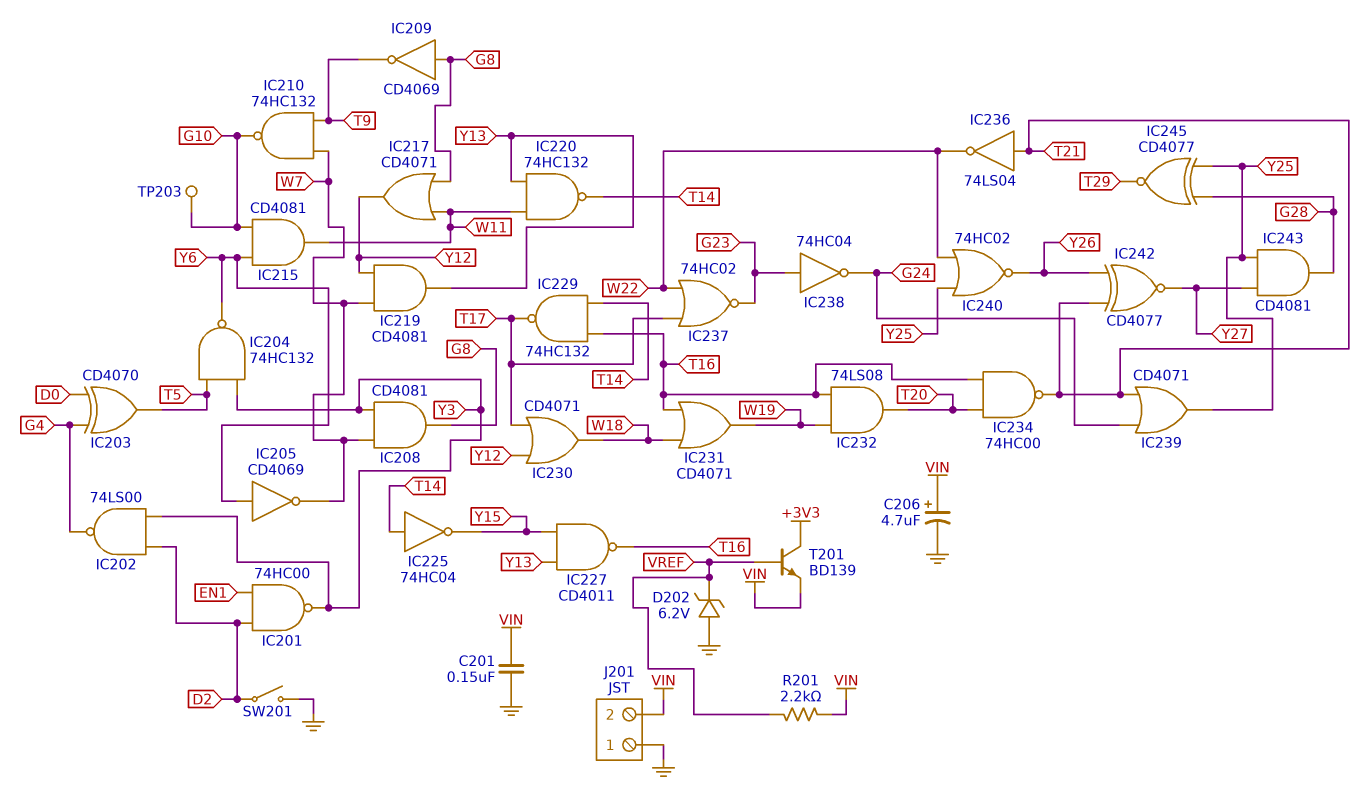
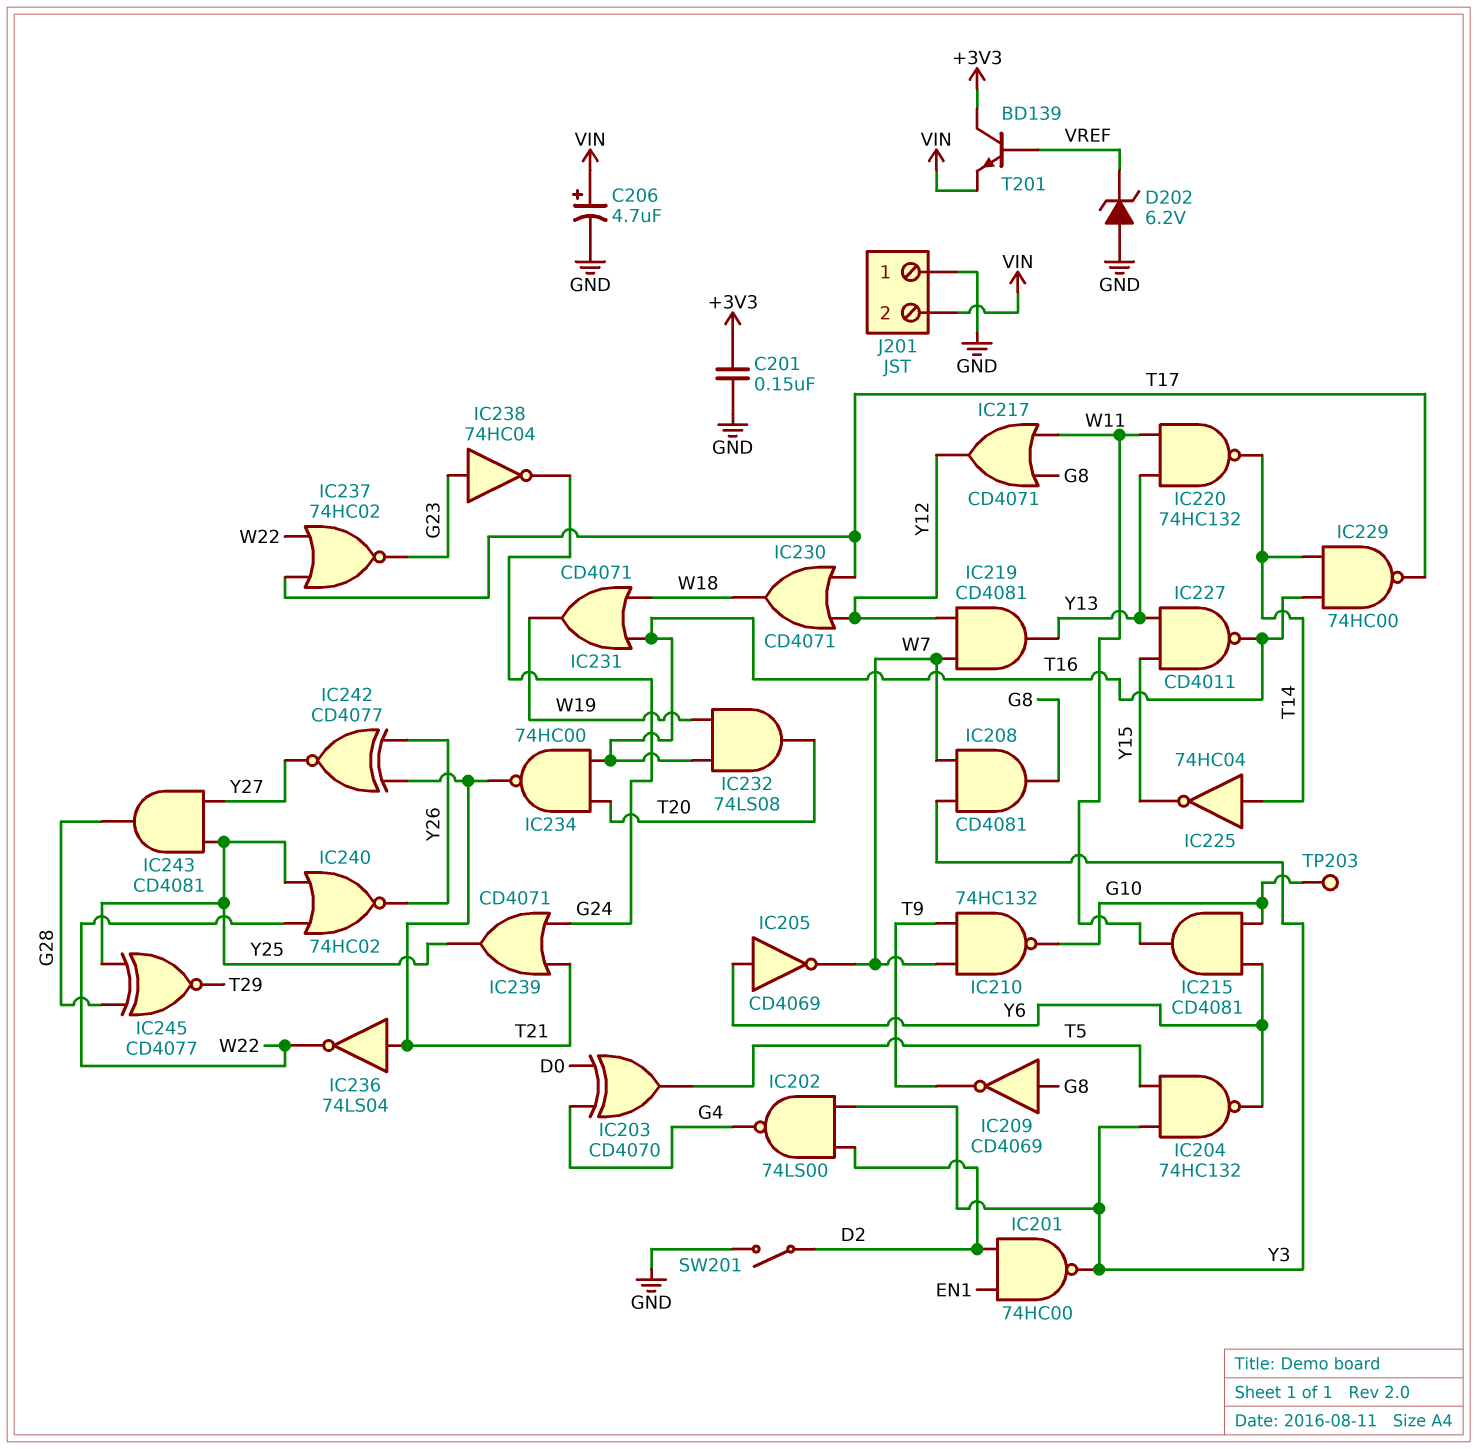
C201: 150nF (GND, VIN) -> 150nF (+3V3, GND)
IC229: NAND 74HC132 (in T14, in T16, out T17) -> NAND 74HC00 (in T14, in T16, out T17)
R201: 2.2k (VIN, VREF) -> none

